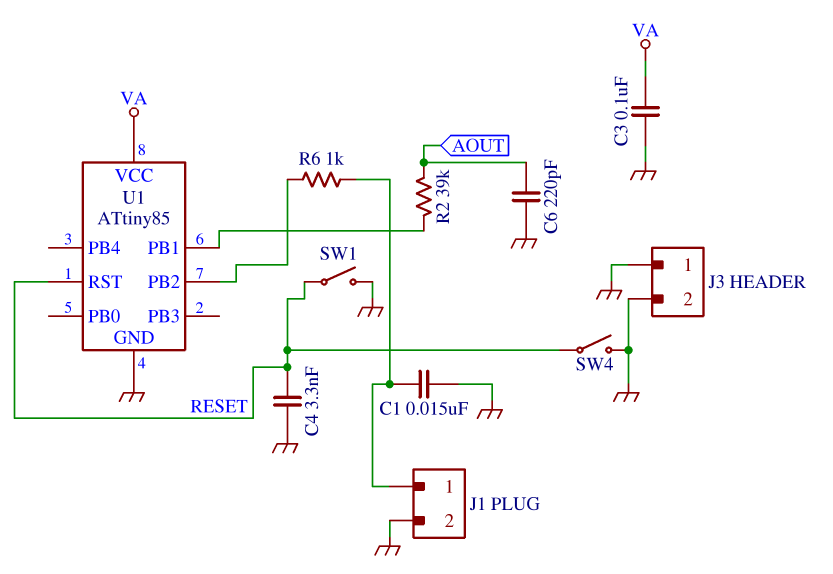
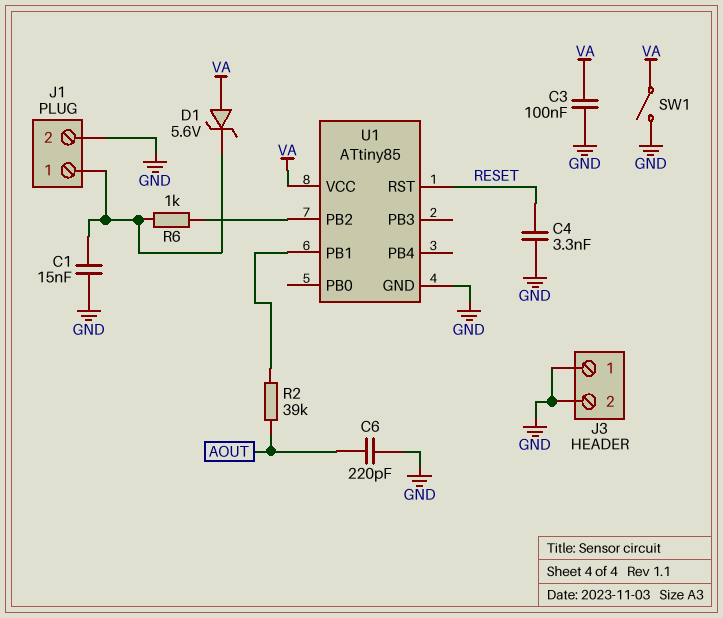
D1: none -> zener 5.6V (A VA, K J1/1)
SW1: switch (GND, RESET) -> switch (GND, VA)
SW4: switch (GND, RESET) -> none

